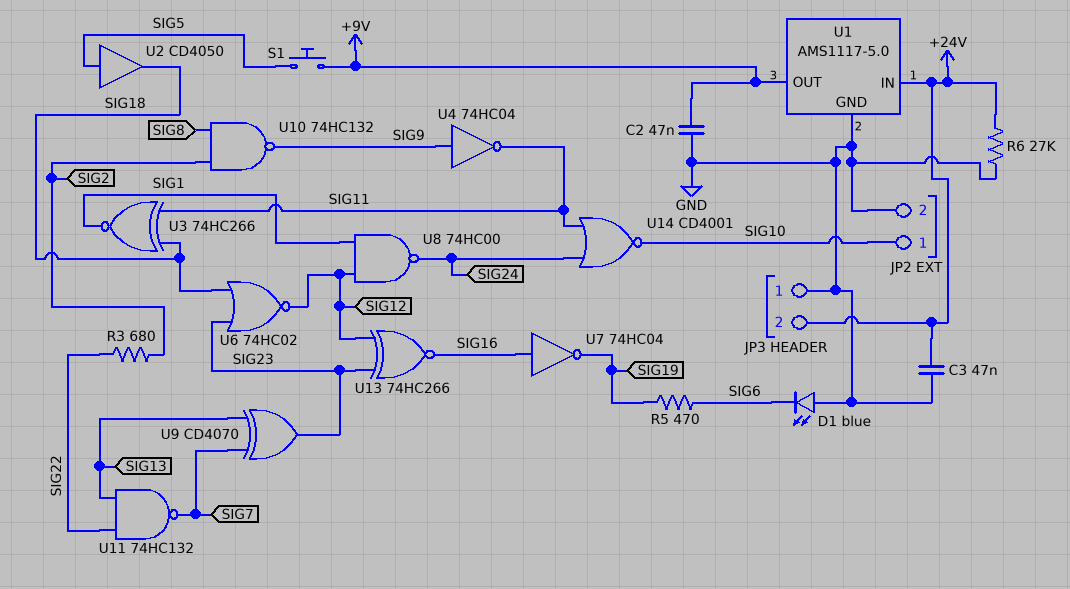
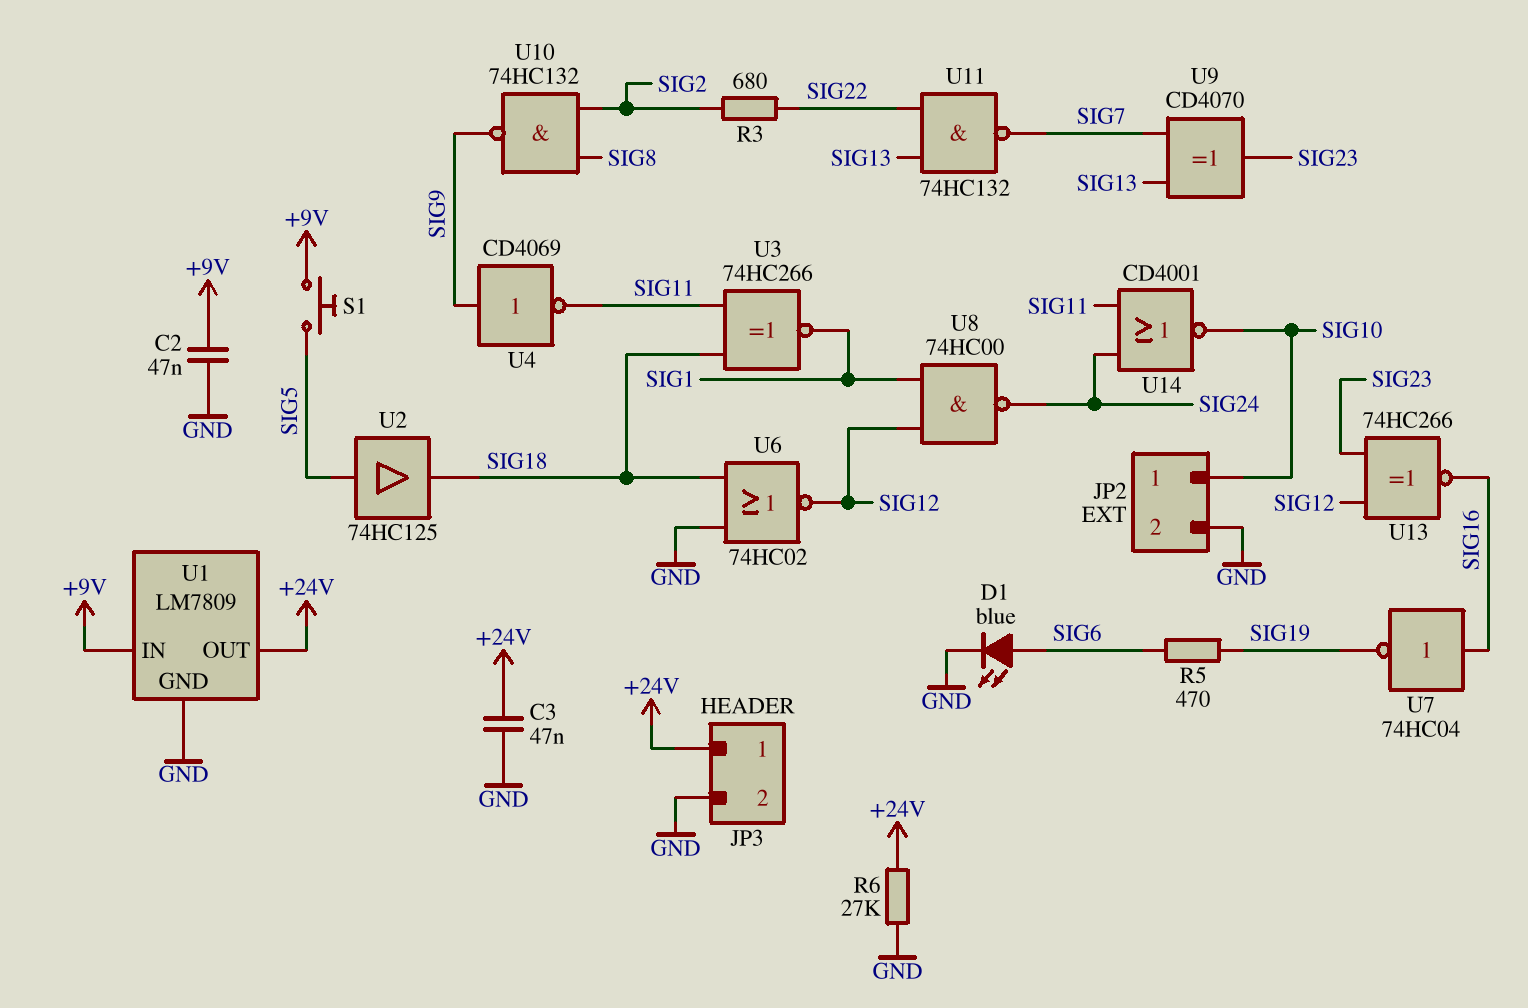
D1: LED blue (A GND, K SIG6) -> LED blue (A SIG6, K GND)
JP3 pin 1: GND -> +24V
JP3 pin 2: +24V -> GND
U1: AMS1117-5.0 -> LM7809
U1 pin IN: +24V -> +9V
U1 pin OUT: +9V -> +24V
U2: buffer CD4050 (in SIG5, out SIG18) -> buffer 74HC125 (in SIG5, out SIG18)
U4: NOT 74HC04 (in SIG9, out SIG11) -> NOT CD4069 (in SIG9, out SIG11)
U6: NOR 74HC02 (in SIG18, in SIG23, out SIG12) -> NOR 74HC02 (in GND, in SIG18, out SIG12)

